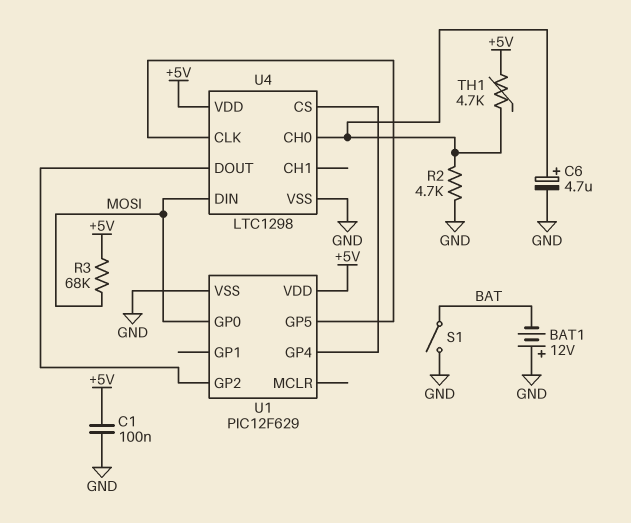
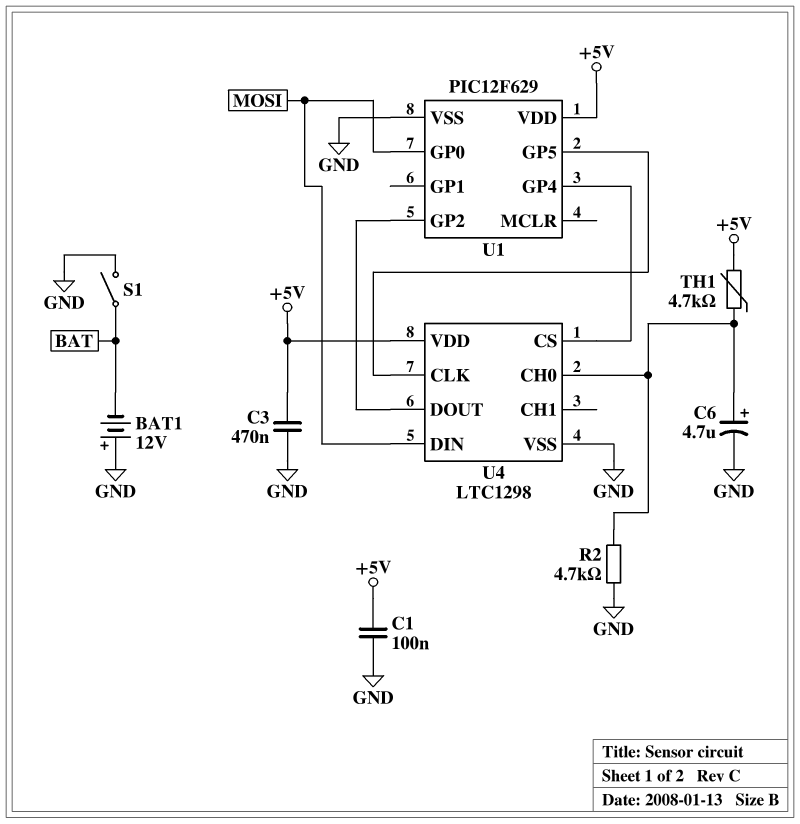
C3: none -> 470nF (+5V, GND)
R3: 68k (+5V, MOSI) -> none

